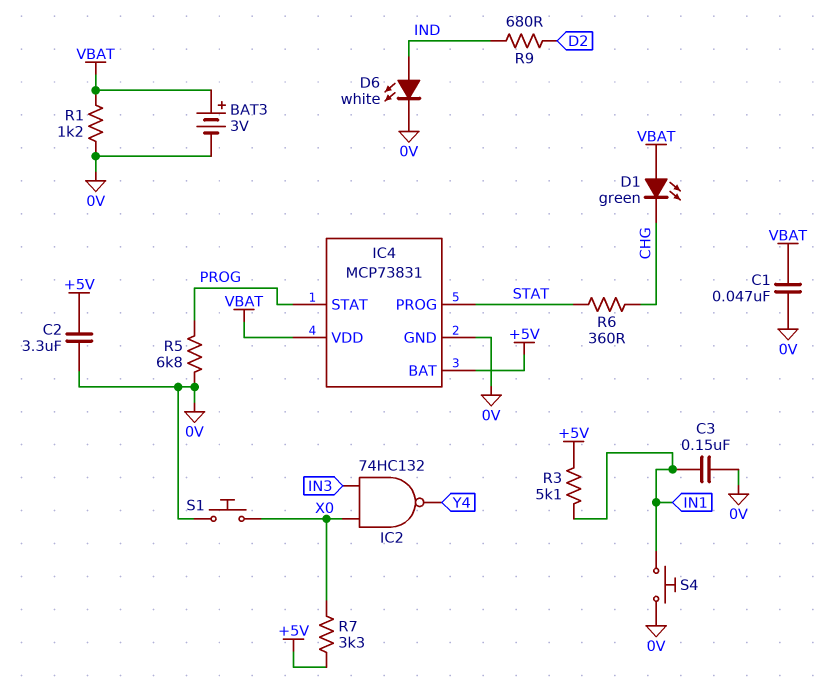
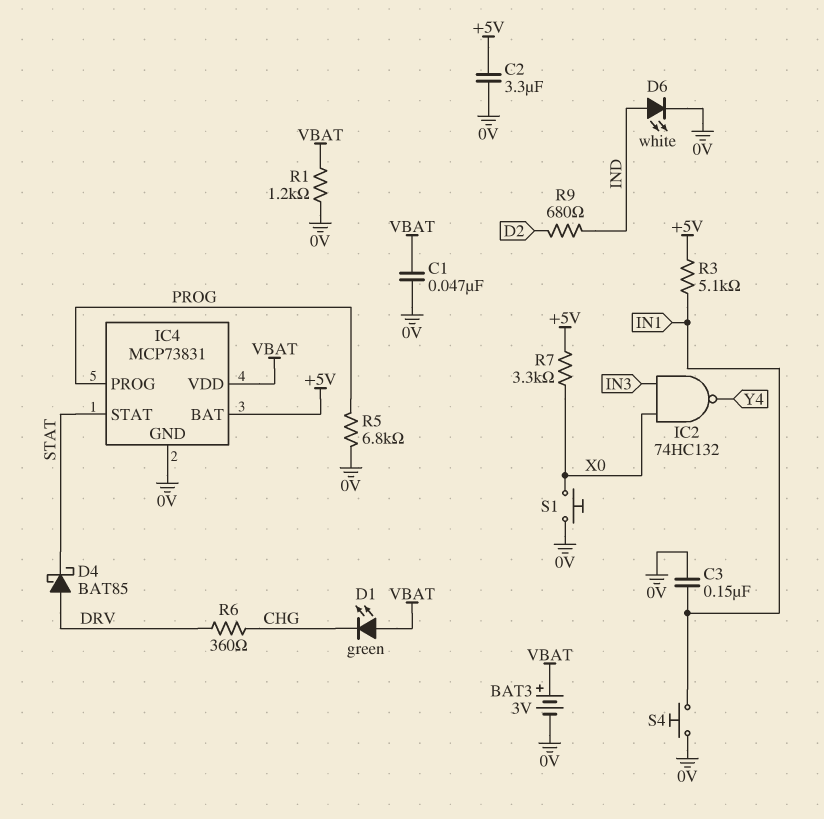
D4: none -> schottky BAT85 (A DRV, K STAT)
IC4 pin PROG: STAT -> PROG
IC4 pin STAT: PROG -> STAT
R6: 360 (CHG, STAT) -> 360 (CHG, DRV)

